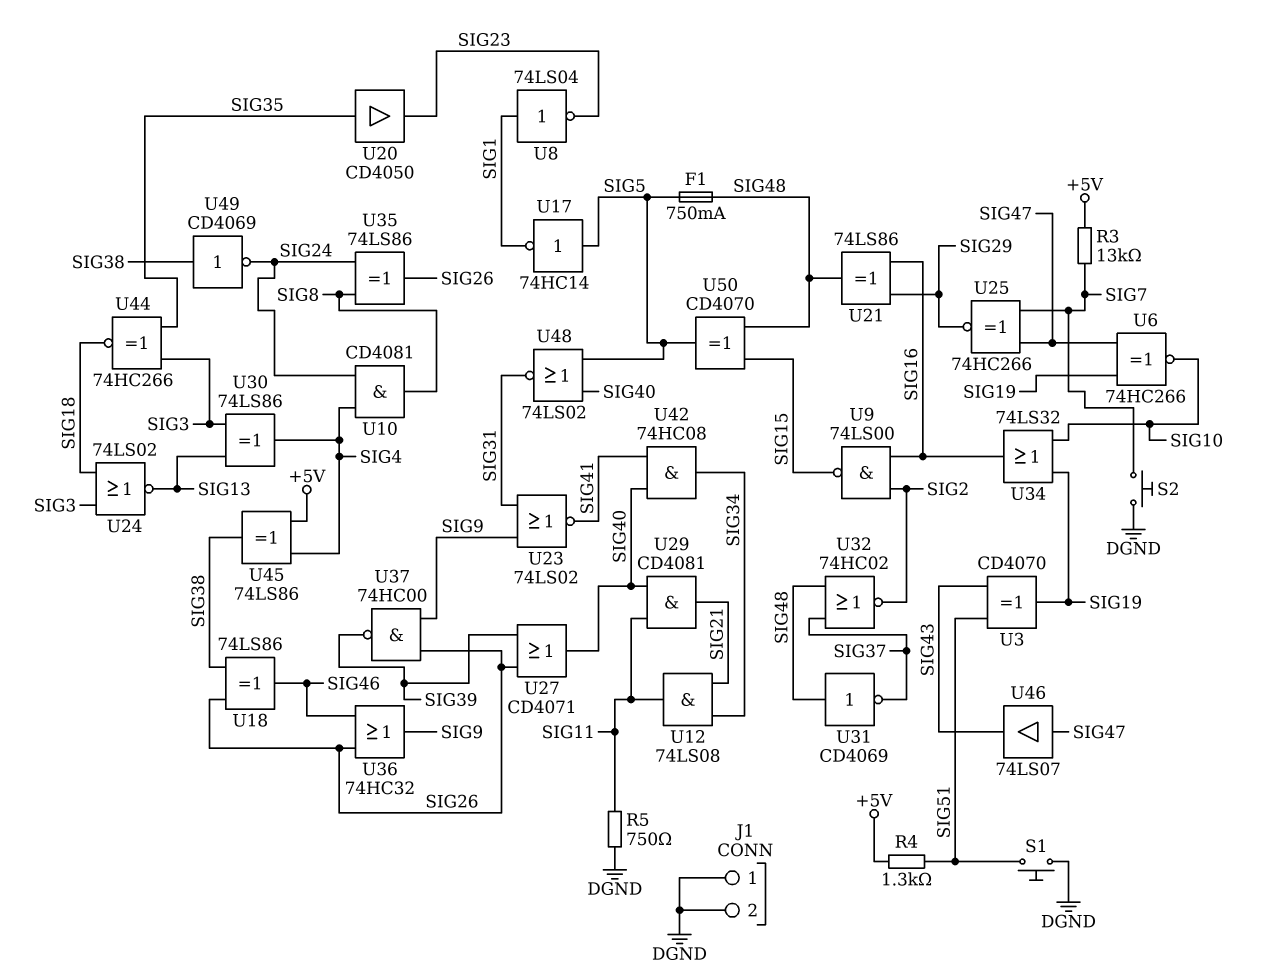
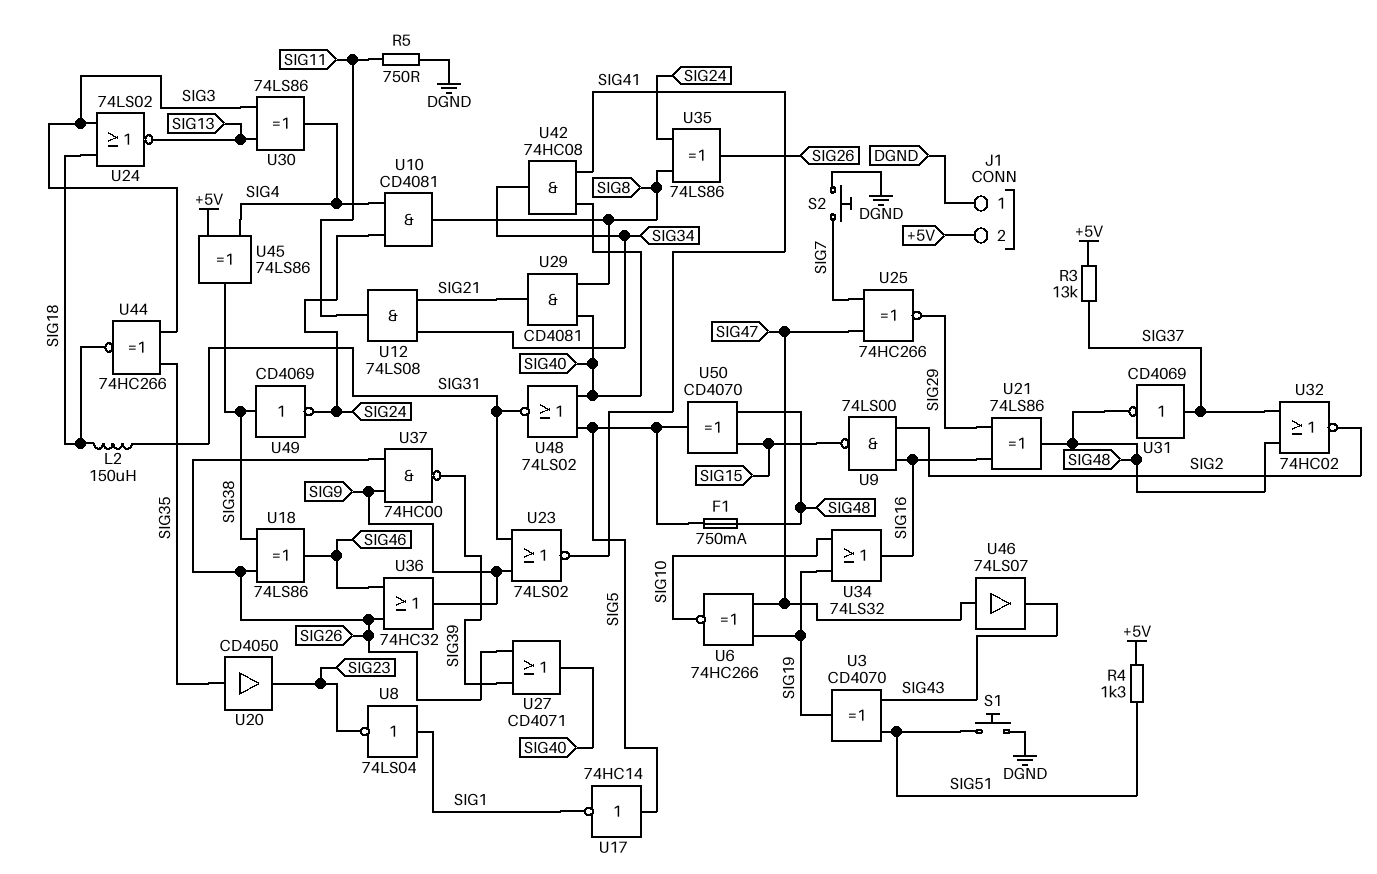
J1 pin 2: DGND -> +5V
L2: none -> 150uH (SIG18, SIG31)
R3: 13k (+5V, SIG7) -> 13k (+5V, SIG37)
U29: AND CD4081 (in SIG11, in SIG40, out SIG21) -> AND CD4081 (in SIG8, in SIG40, out SIG21)
U31: NOT CD4069 (in SIG48, out SIG37) -> NOT CD4069 (in SIG37, out SIG48)

